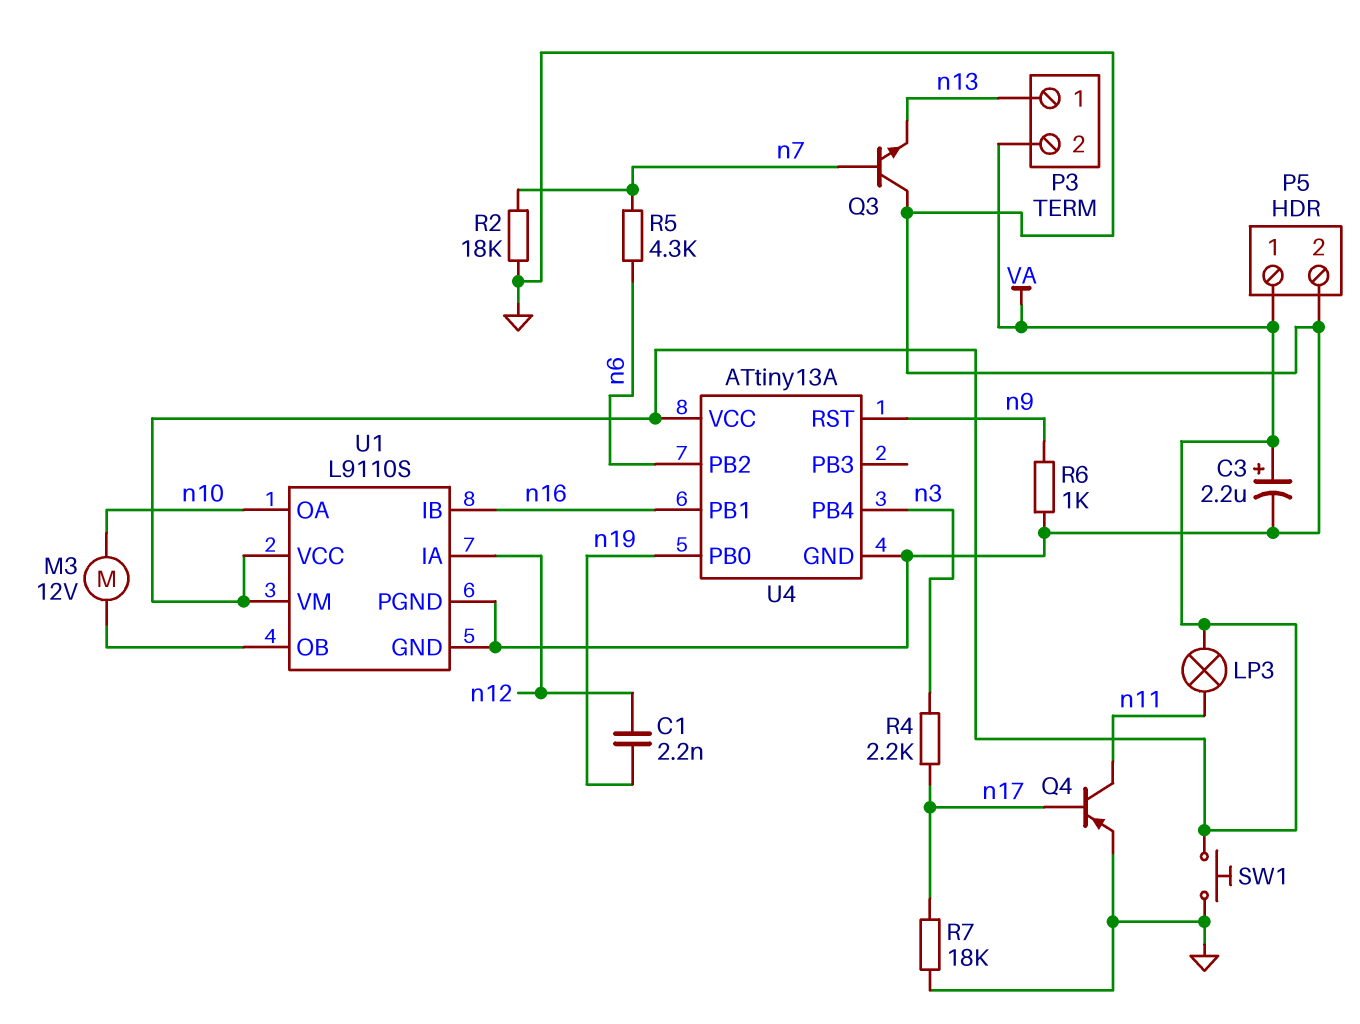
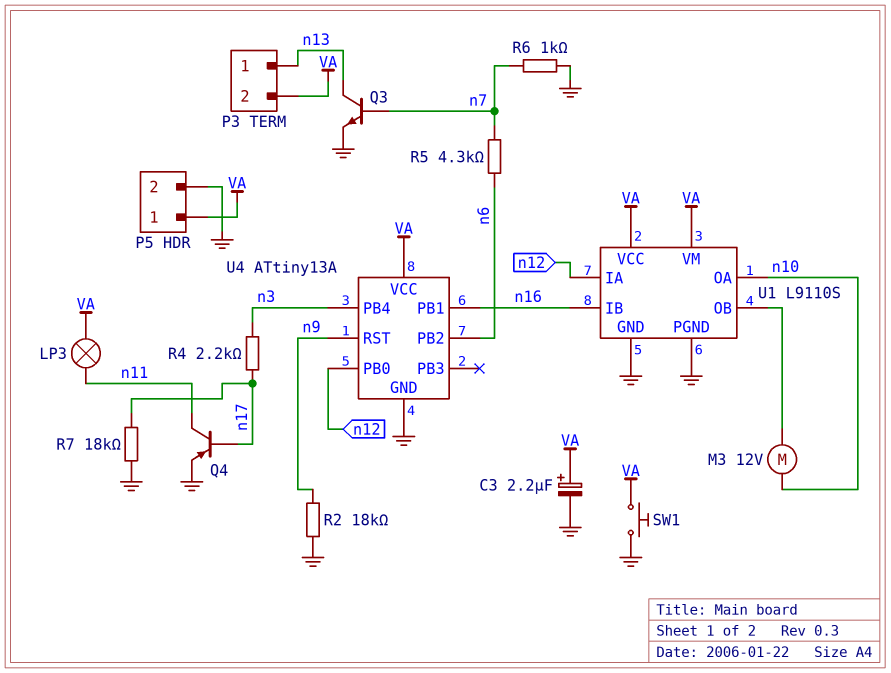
C1: 2.2nF (n12, n19) -> none
Q3: NPN (B n7, C GND, E n13) -> NPN (B n7, C n13, E GND)
R2: 18k (GND, n7) -> 18k (GND, n9)
R6: 1k (GND, n9) -> 1k (GND, n7)
U4 pin PB0: n19 -> n12

